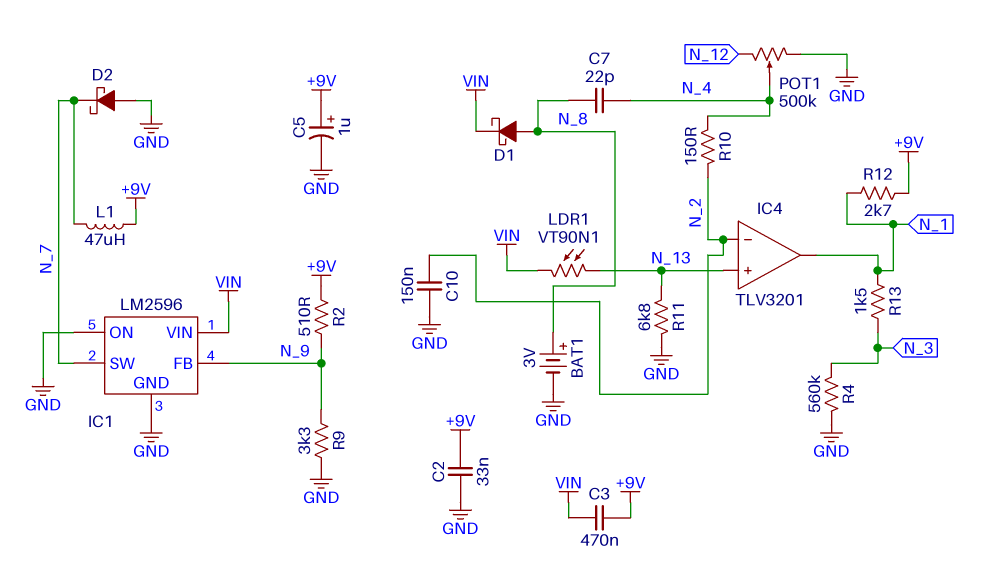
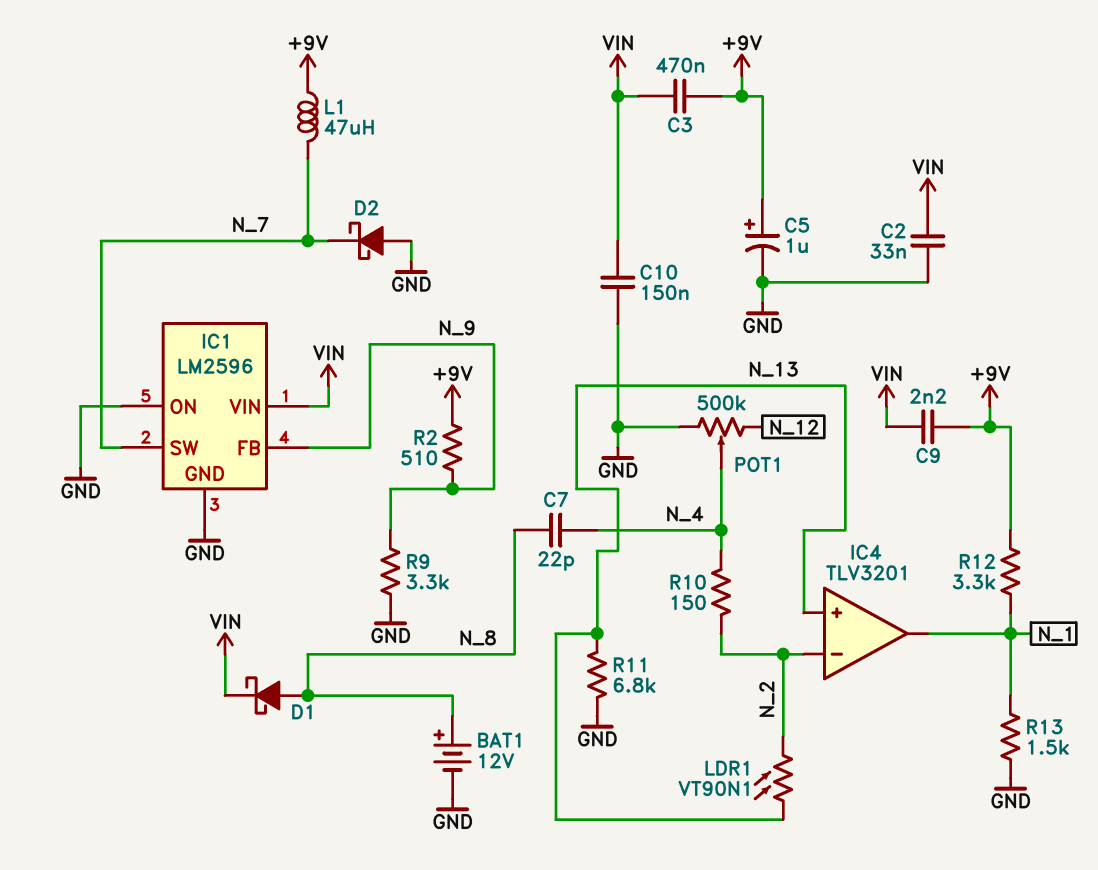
BAT1: 3V (plus N_8, minus GND) -> 12V (plus N_8, minus GND)
C2: 33nF (+9V, GND) -> 33nF (GND, VIN)
C9: none -> 2.2nF (+9V, VIN)
C10: 150nF (GND, N_2) -> 150nF (GND, VIN)
LDR1: VT90N1 (N_13, VIN) -> VT90N1 (N_2, N_13)
R4: 560k (GND, N_3) -> none
R12: 2.7k (+9V, N_1) -> 3.3k (+9V, N_1)
R13: 1.5k (N_1, N_3) -> 1.5k (GND, N_1)

